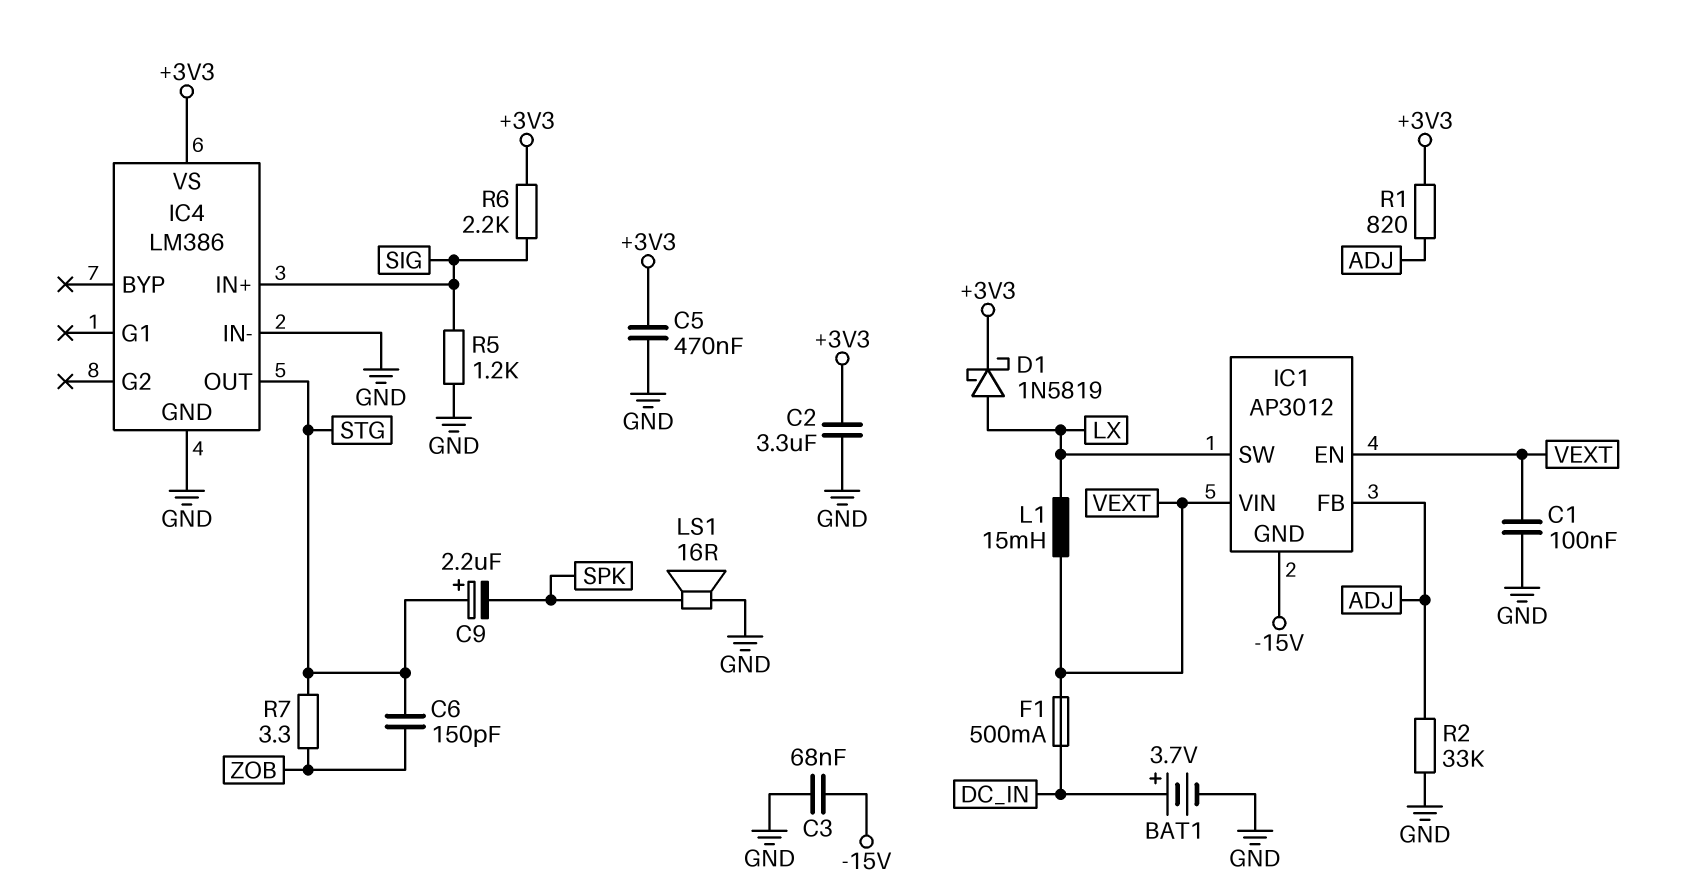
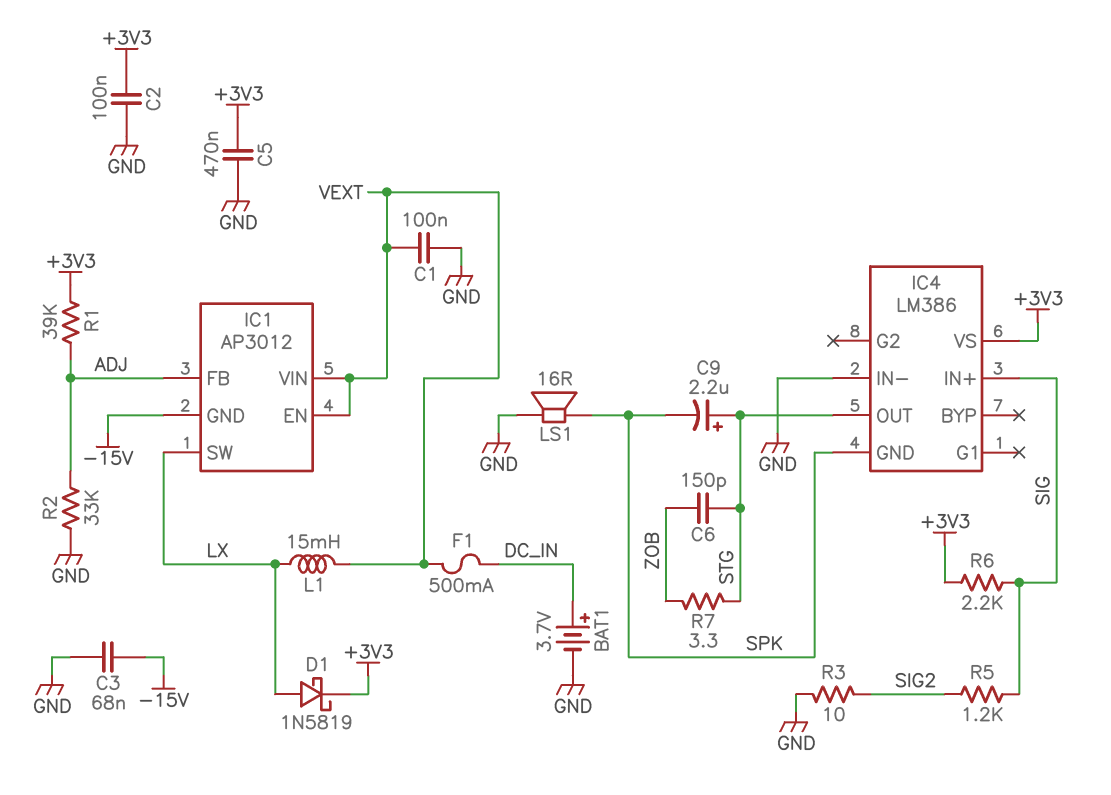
C2: 3.3uF (+3V3, GND) -> 100nF (+3V3, GND)
IC4 pin GND: GND -> SPK
R1: 820 (+3V3, ADJ) -> 39k (+3V3, ADJ)
R3: none -> 10 (GND, SIG2)
R5: 1.2k (GND, SIG) -> 1.2k (SIG, SIG2)

